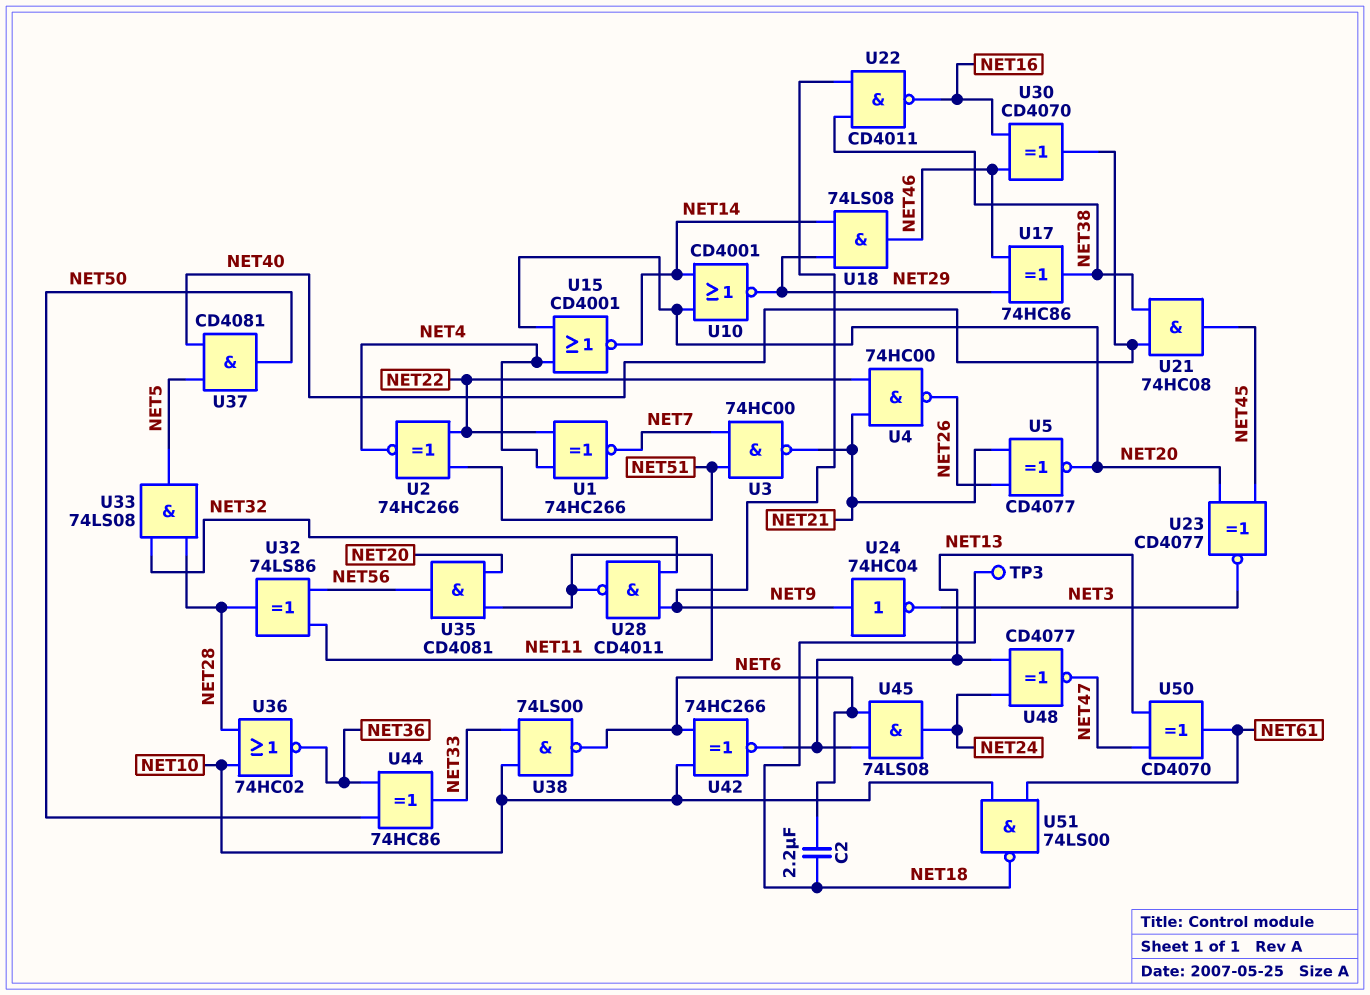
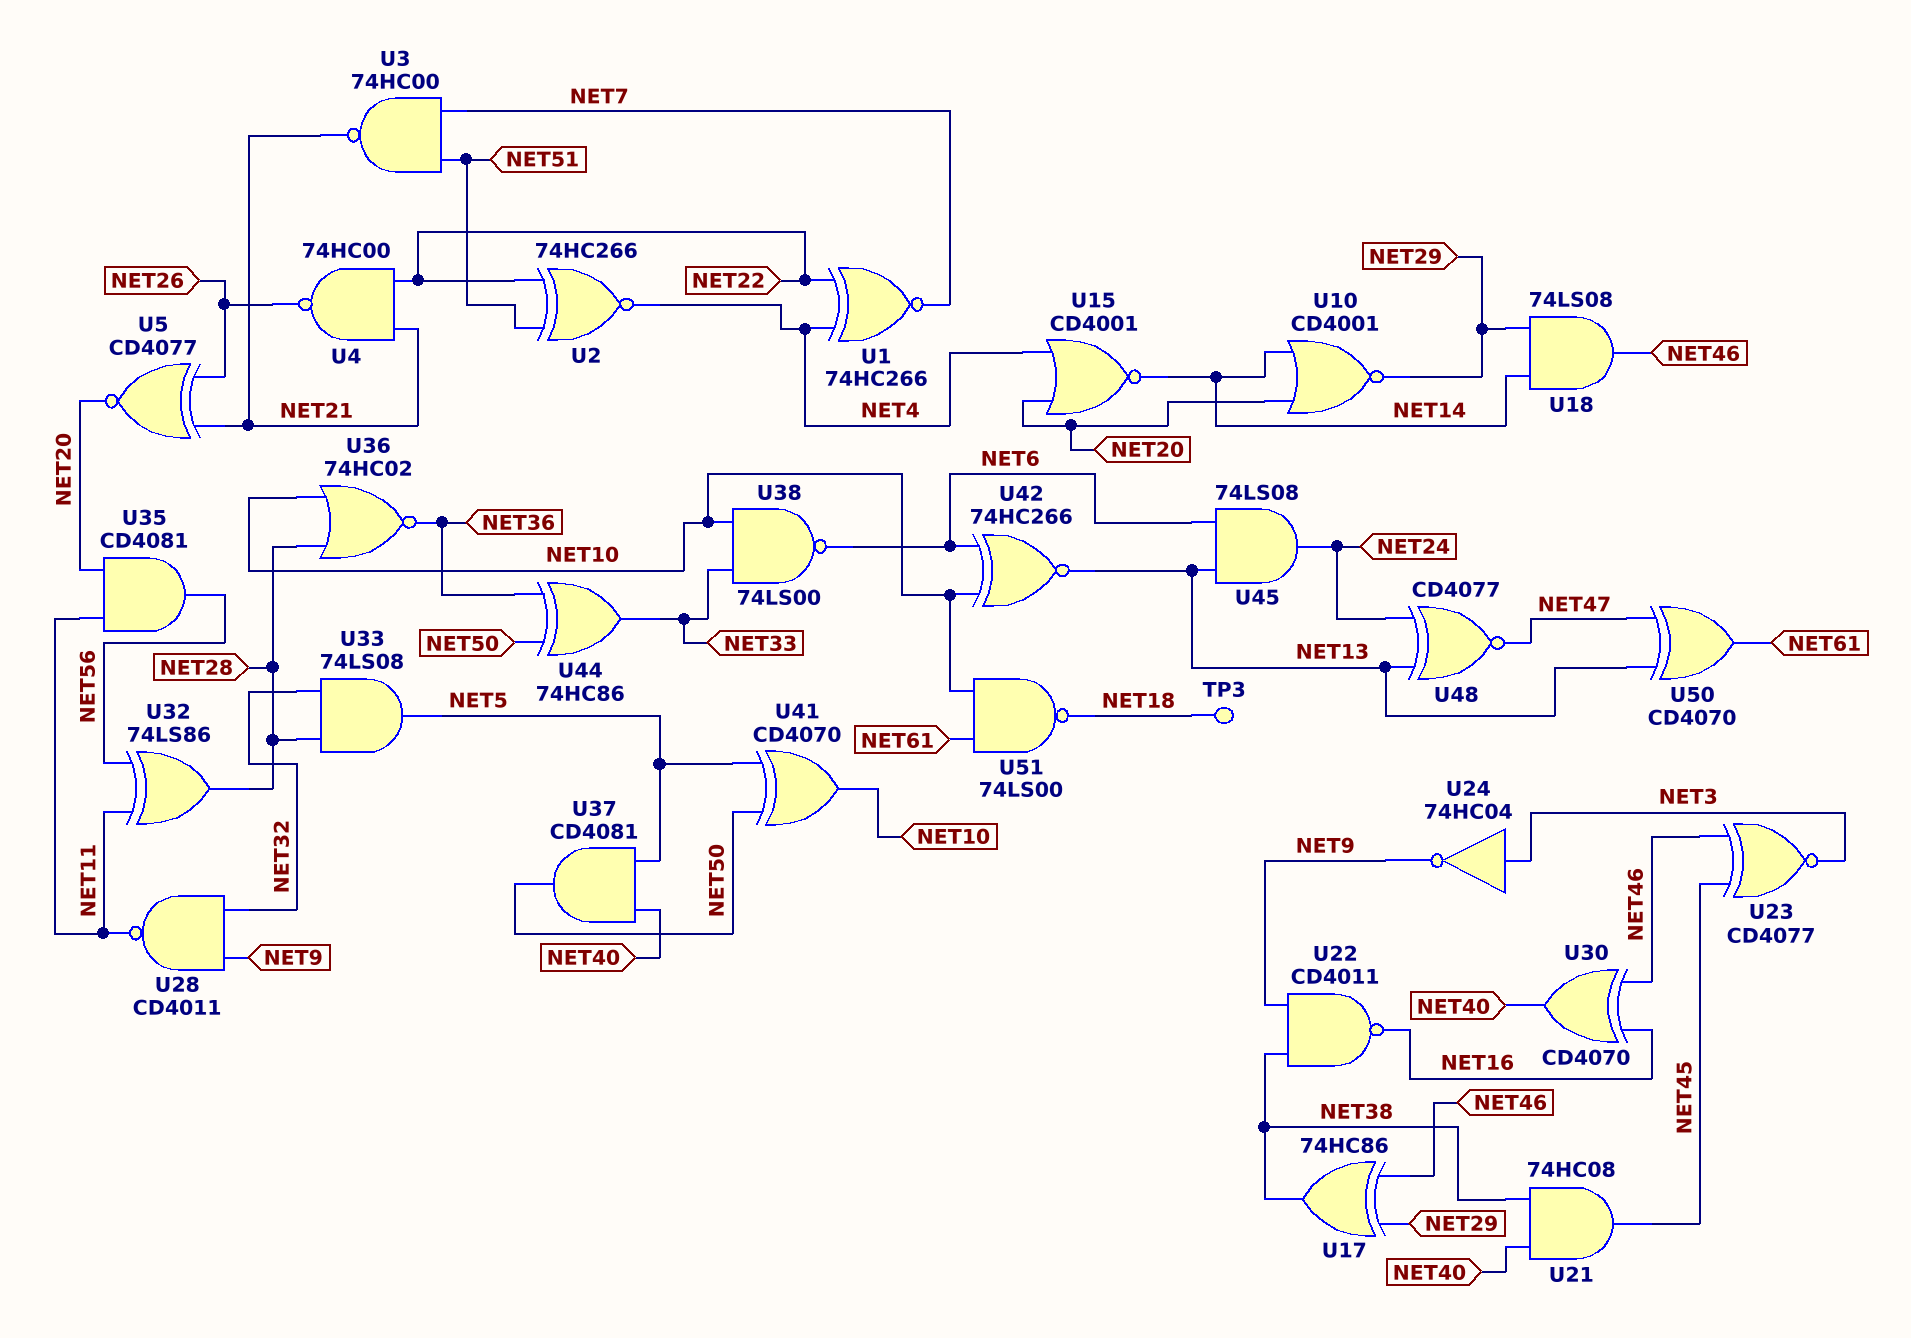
C2: 2.2uF (NET6, NET18) -> none
U23: XNOR CD4077 (in NET20, in NET45, out NET3) -> XNOR CD4077 (in NET45, in NET46, out NET3)
U24: NOT 74HC04 (in NET9, out NET3) -> NOT 74HC04 (in NET3, out NET9)
U41: none -> XOR CD4070 (in NET5, in NET50, out NET10)

